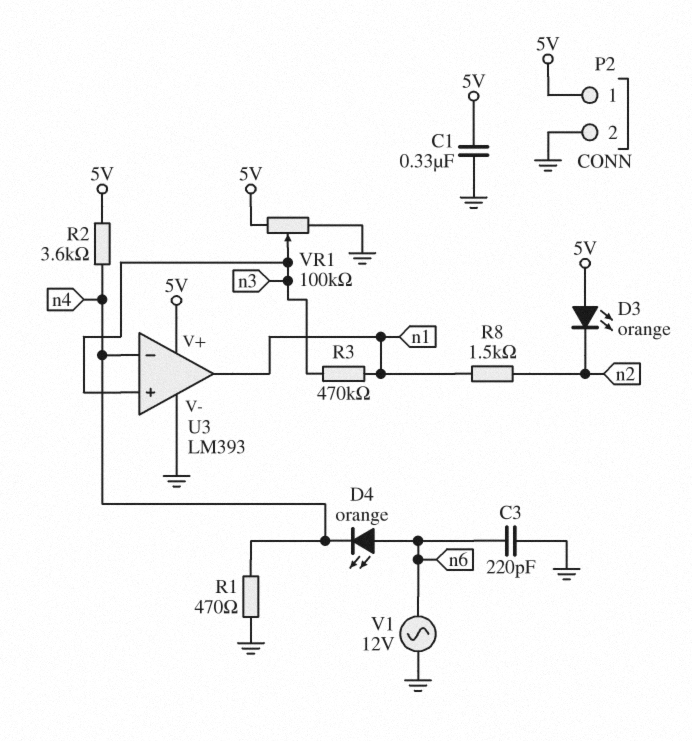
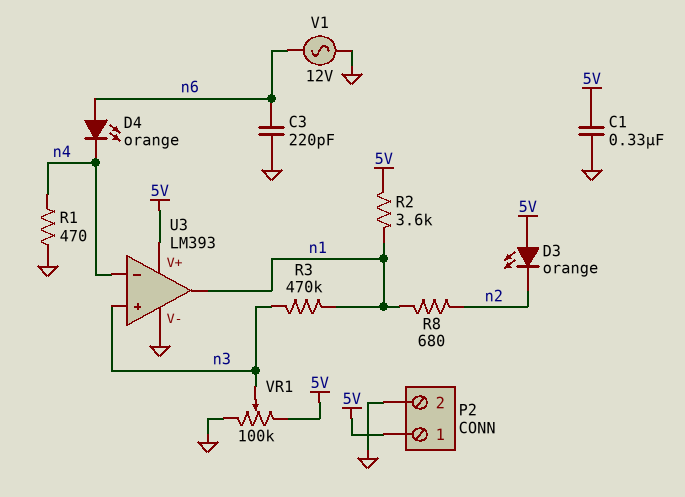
R2: 3.6k (5V, n4) -> 3.6k (5V, n1)
R8: 1.5k (n1, n2) -> 680 (n1, n2)

